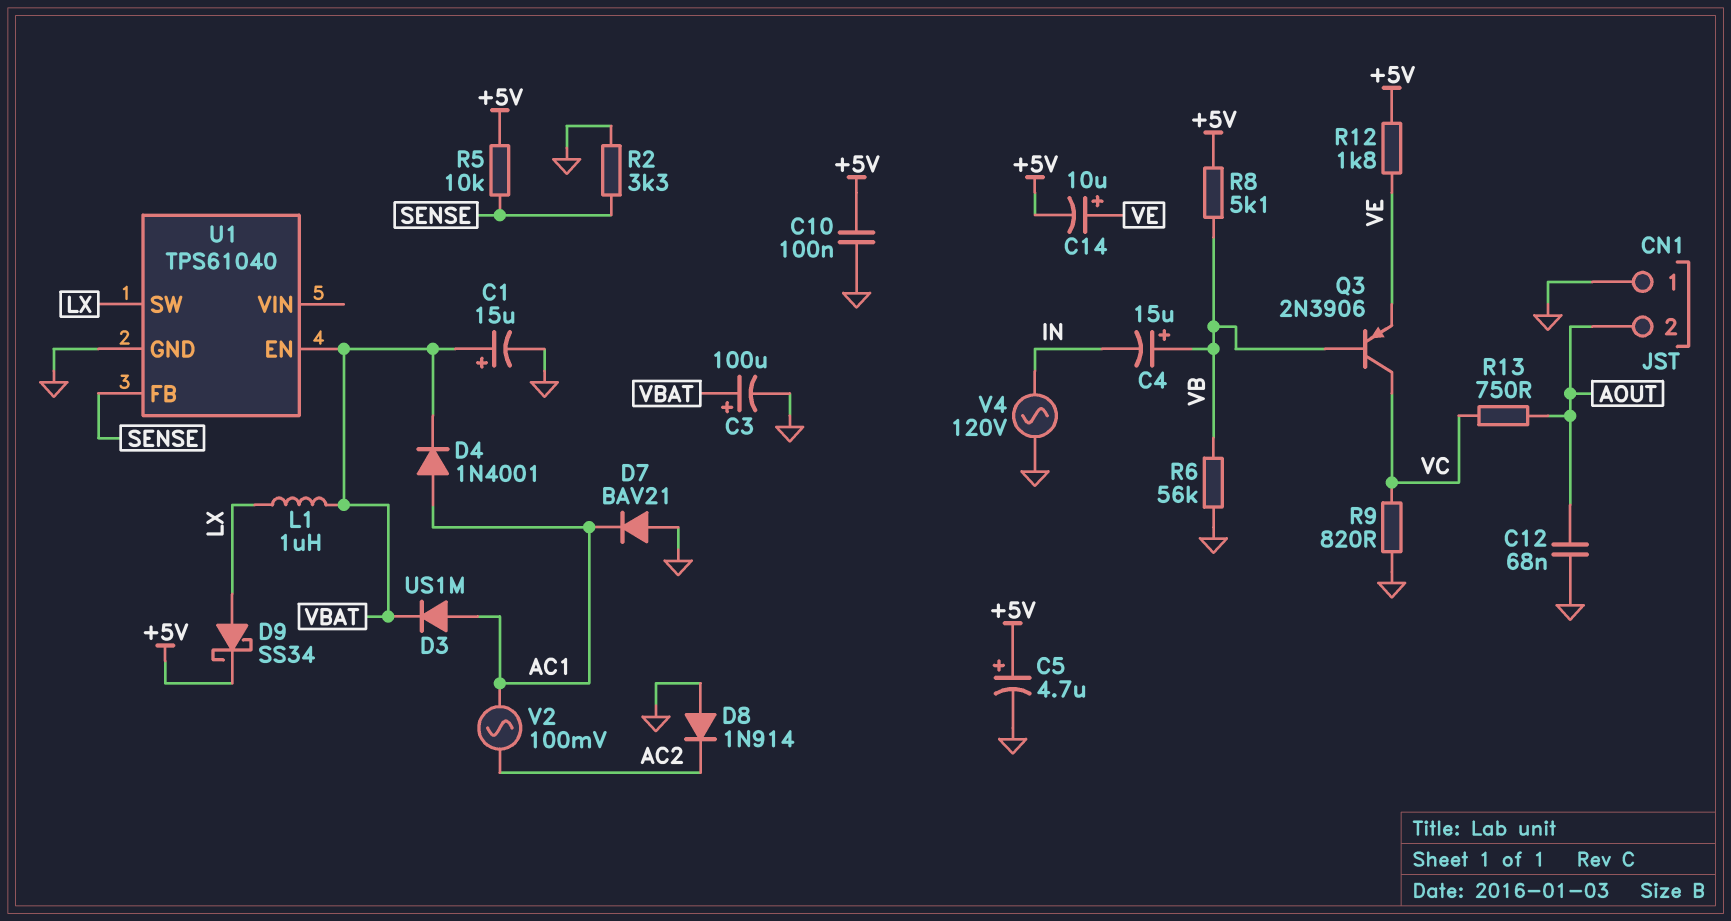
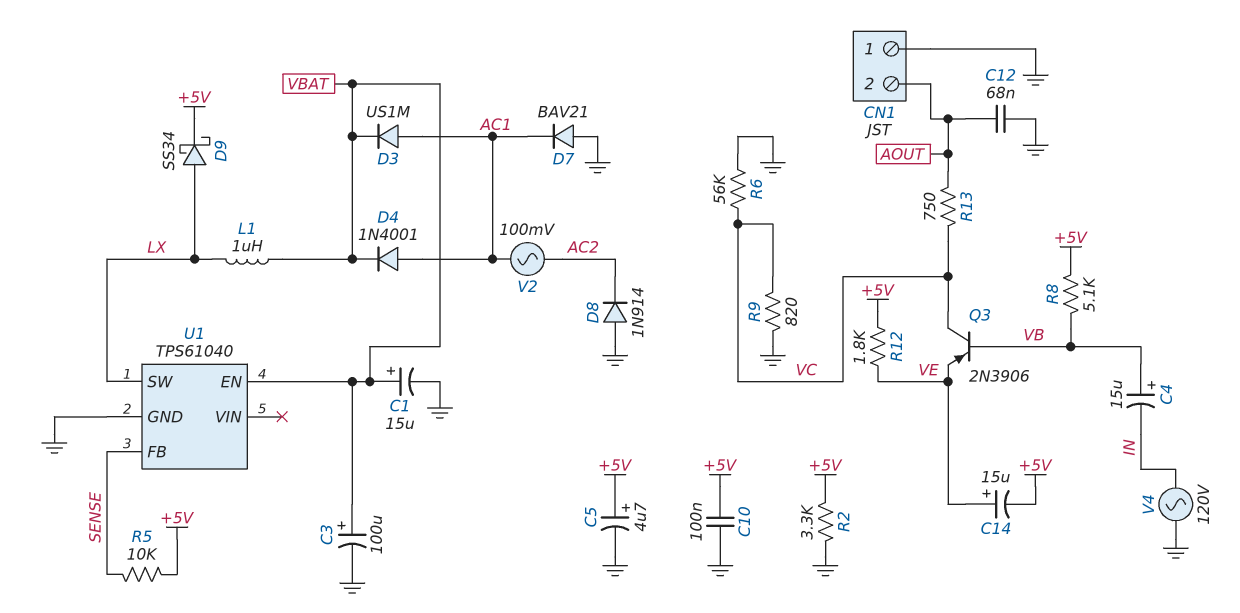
C14: 10uF (plus VE, minus +5V) -> 15uF (plus VE, minus +5V)
R2: 3.3k (GND, SENSE) -> 3.3k (+5V, GND)
R6: 56k (GND, VB) -> 56k (GND, VC)

